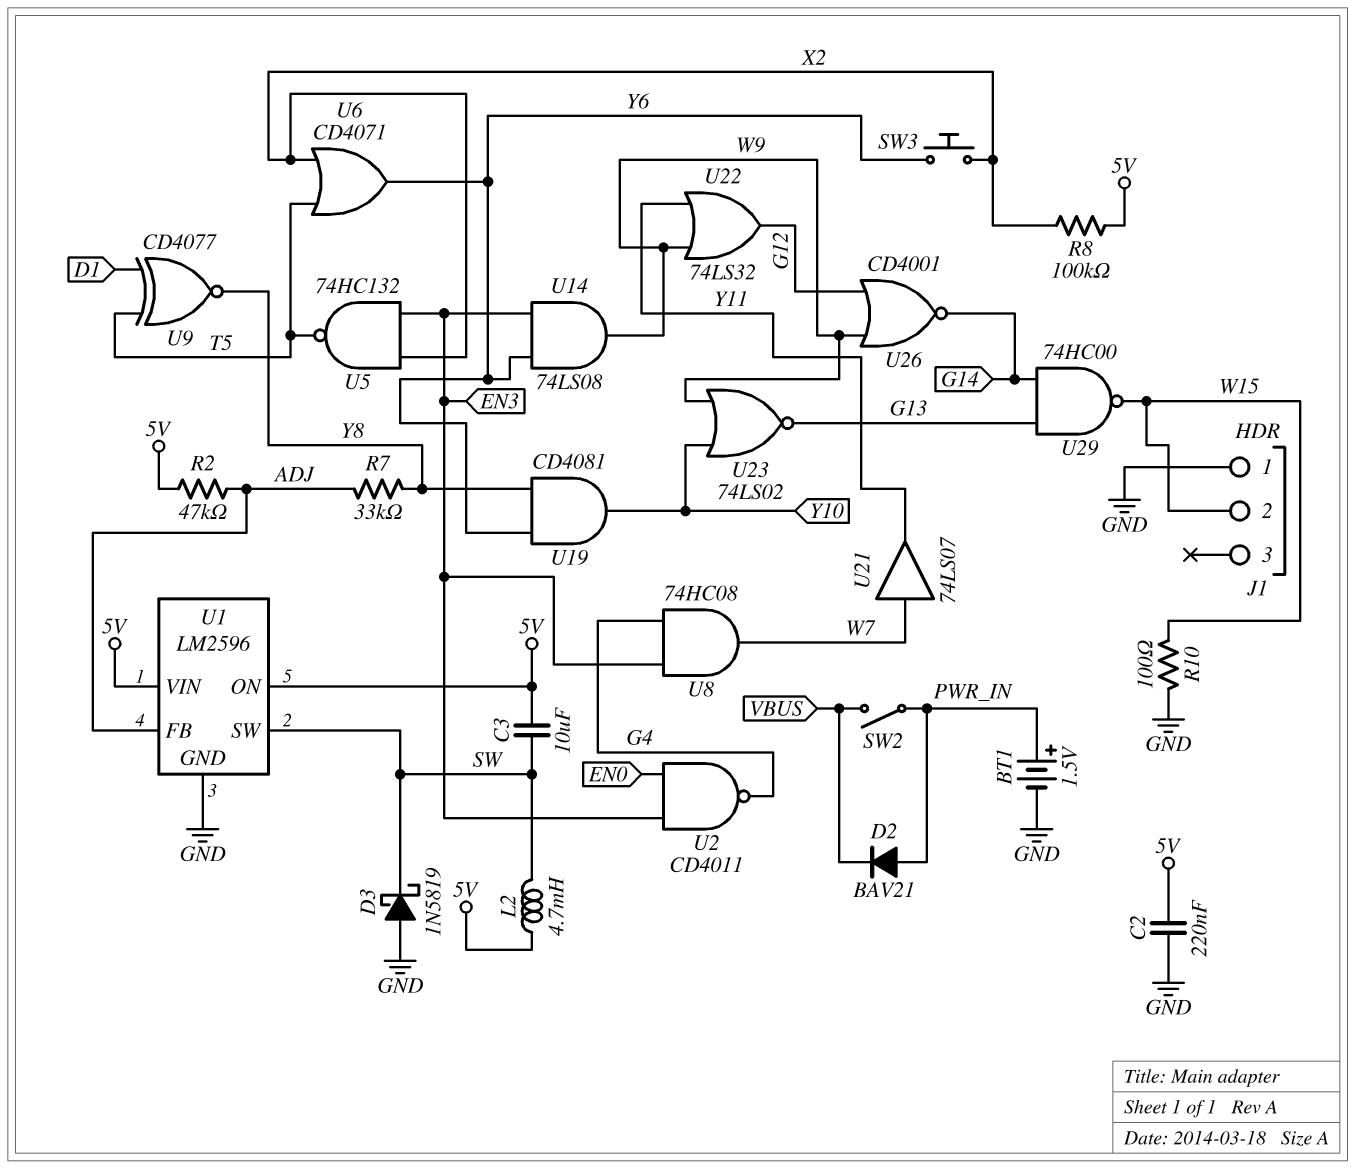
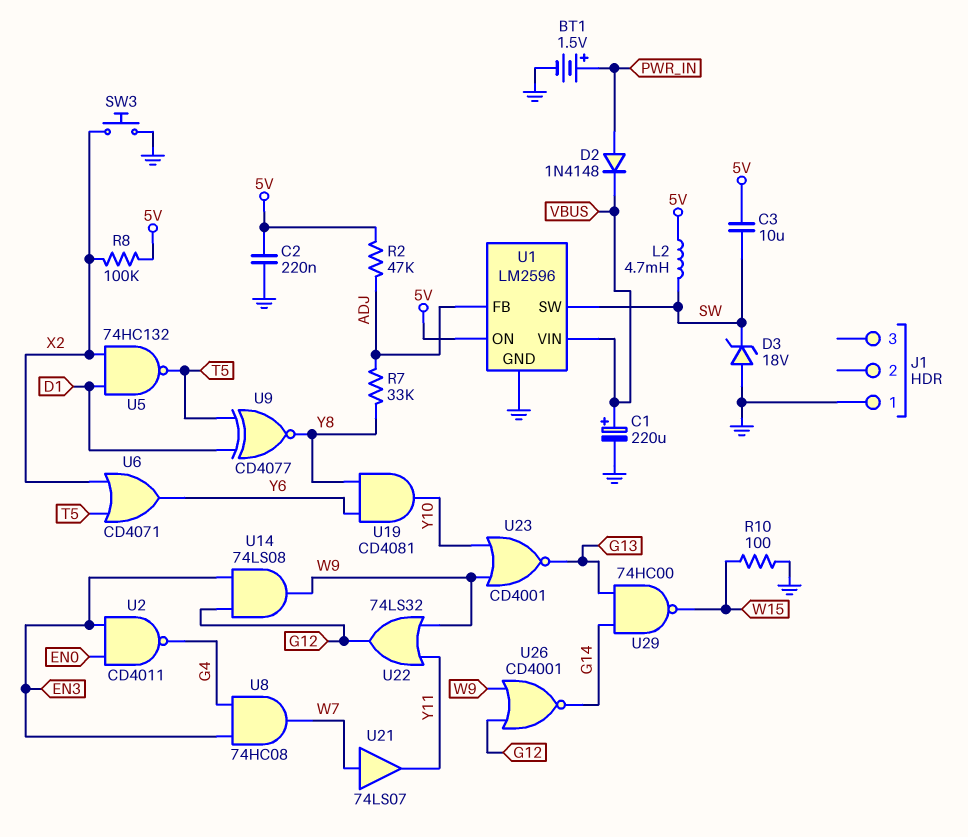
C1: none -> 220uF (plus VBUS, minus GND)
D2: diode BAV21 (A PWR_IN, K VBUS) -> diode 1N4148 (A PWR_IN, K VBUS)
D3: schottky 1N5819 (A GND, K SW) -> zener 18V (A GND, K SW)
J1 pin 2: W15 -> none
SW2: switch (PWR_IN, VBUS) -> none
SW3: button (X2, Y6) -> button (GND, X2)
U1 pin VIN: 5V -> VBUS
U5: NAND 74HC132 (in EN3, in X2, out T5) -> NAND 74HC132 (in D1, in X2, out T5)
U14: AND 74LS08 (in EN3, in Y6, out W9) -> AND 74LS08 (in EN3, in G12, out W9)
U23: NOR 74LS02 (in W9, in Y10, out G13) -> NOR CD4001 (in W9, in Y10, out G13)

